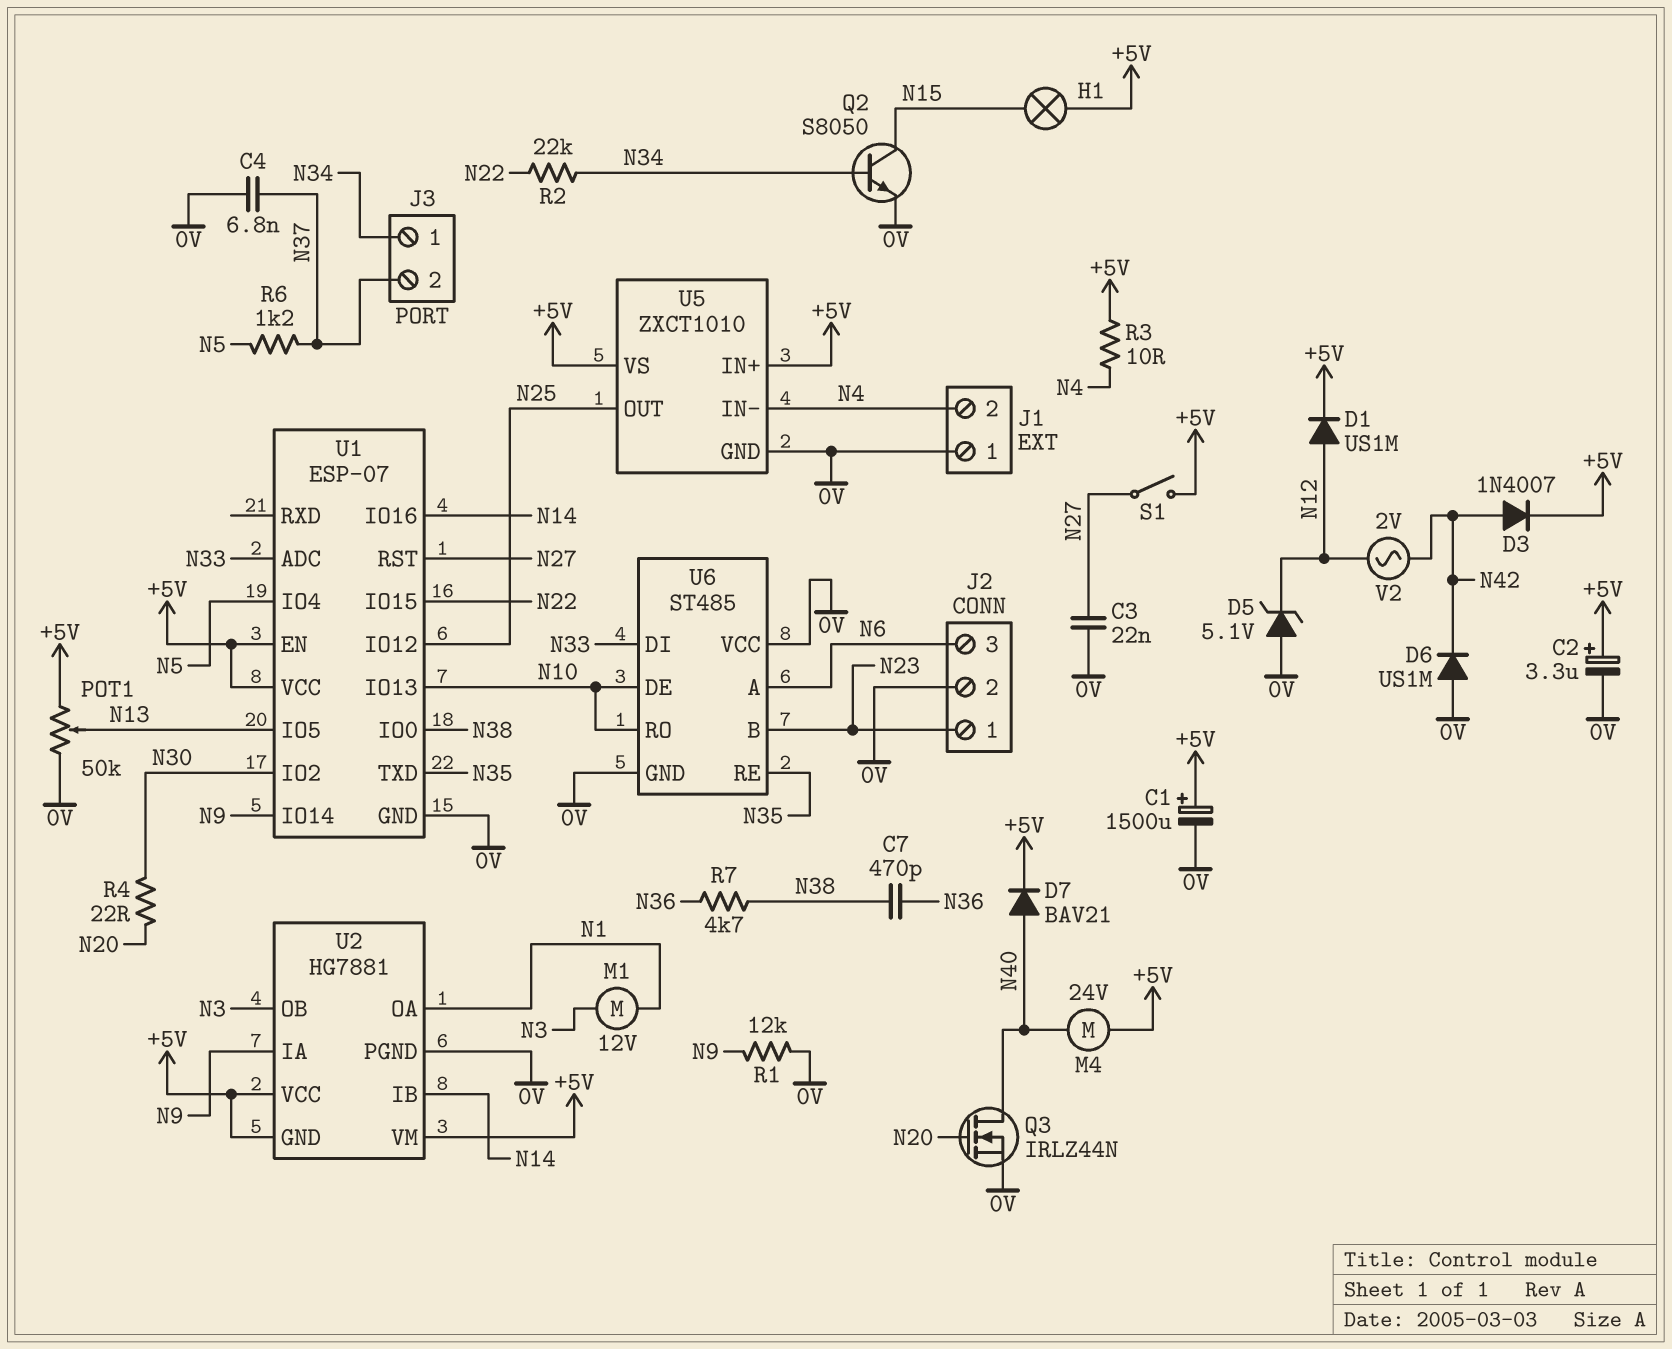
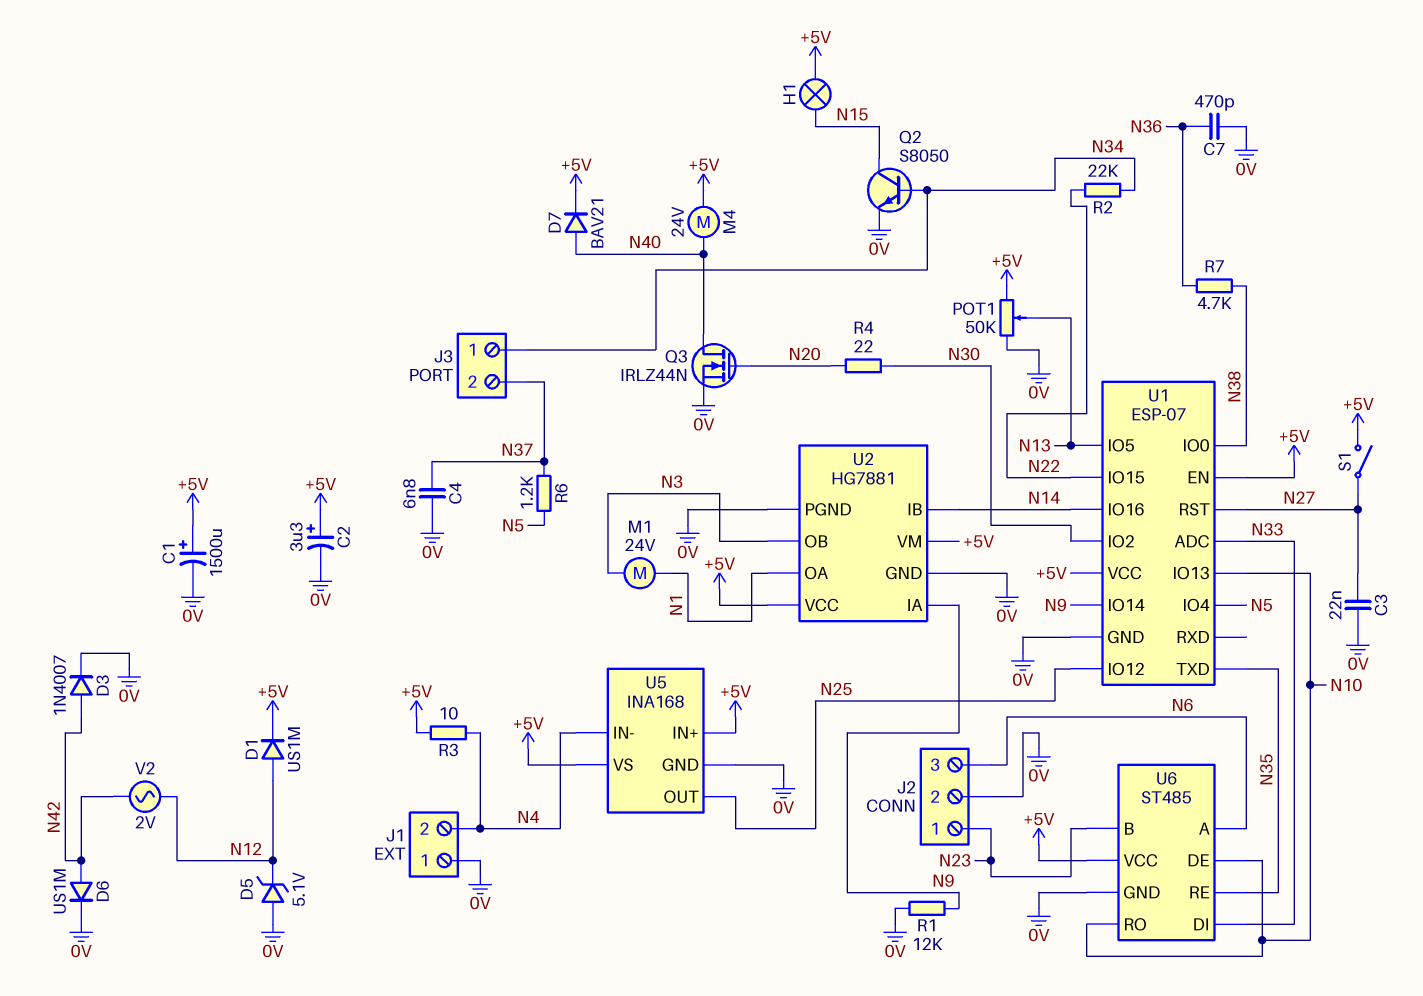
C7: 470pF (N36, N38) -> 470pF (0V, N36)
D3: diode 1N4007 (A N42, K +5V) -> diode 1N4007 (A N42, K 0V)
D6: diode US1M (A 0V, K N42) -> diode US1M (A N42, K 0V)
M1: motor 12V (N1, N3) -> motor 24V (N1, N3)
U2 pin GND: +5V -> 0V
U5: ZXCT1010 -> INA168
U6 pin VCC: 0V -> +5V

